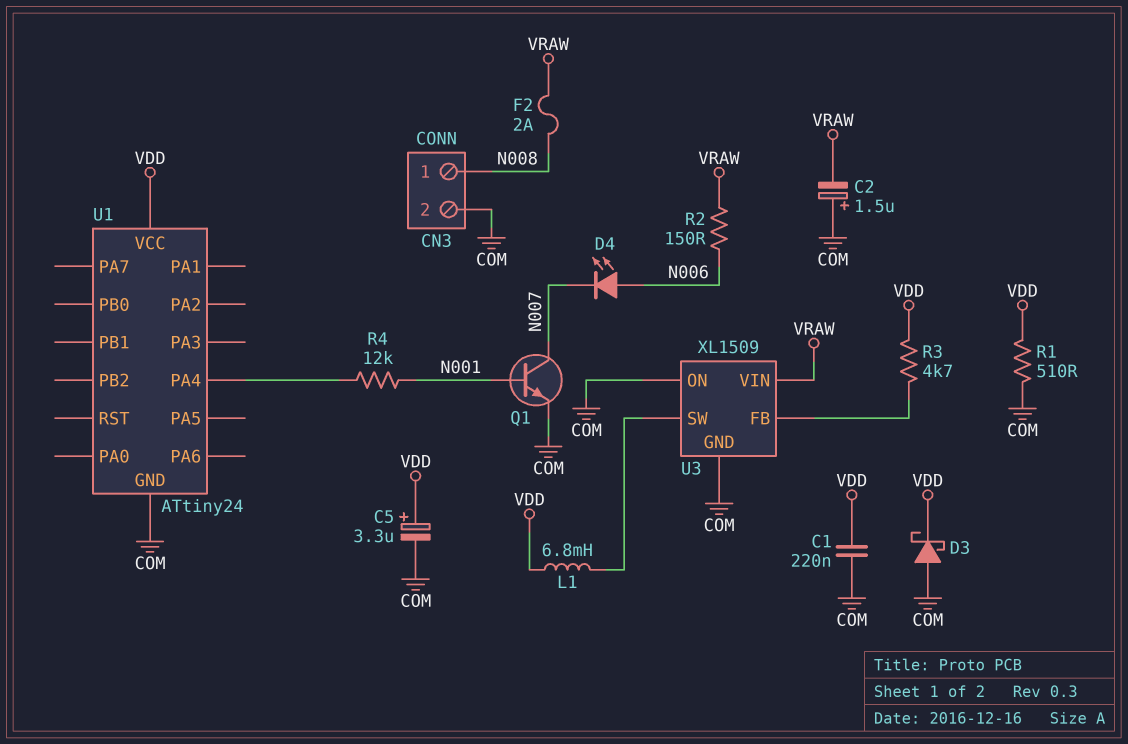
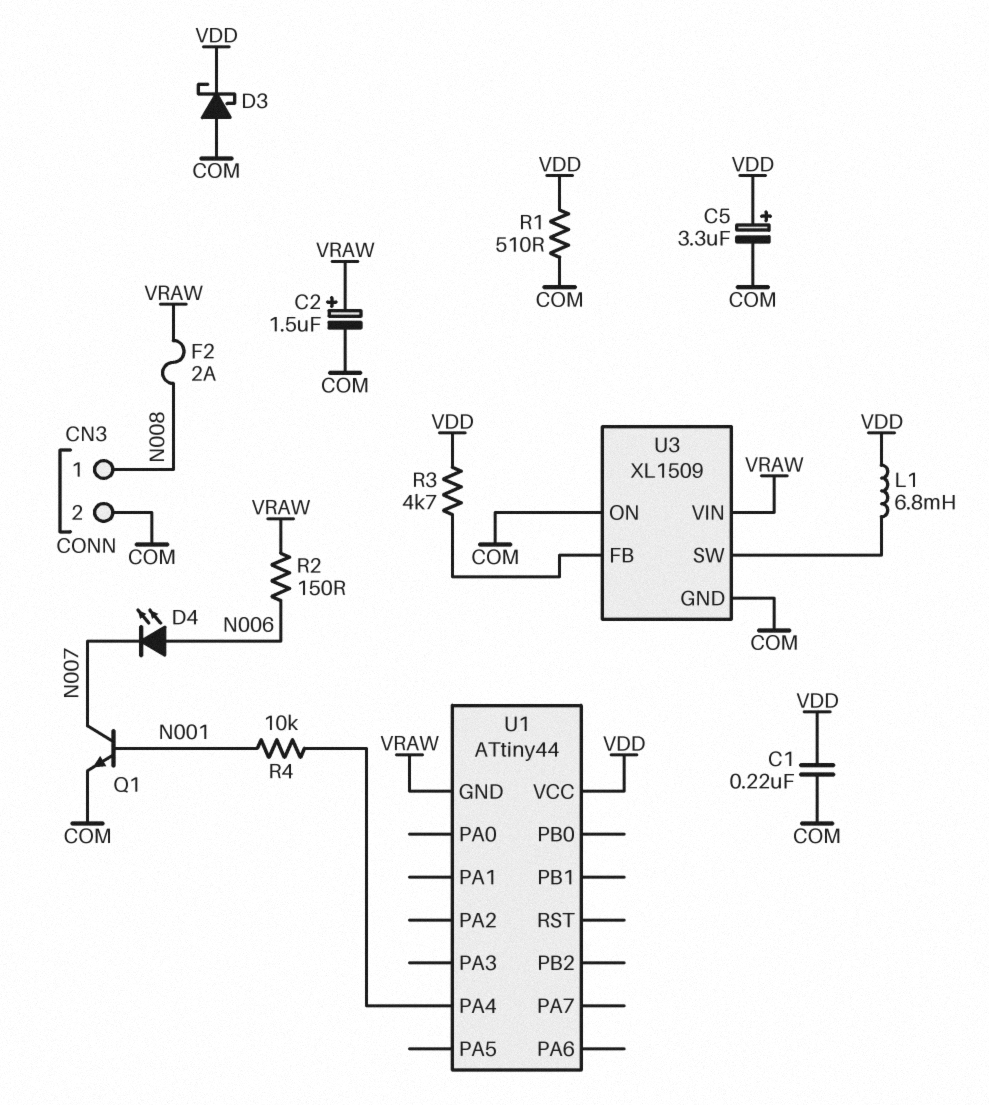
C2: 1.5uF (plus COM, minus VRAW) -> 1.5uF (plus VRAW, minus COM)
R4: 12k (N001, U1/PA4) -> 10k (N001, U1/PA4)
U1: ATtiny24 -> ATtiny44
U1 pin GND: COM -> VRAW

